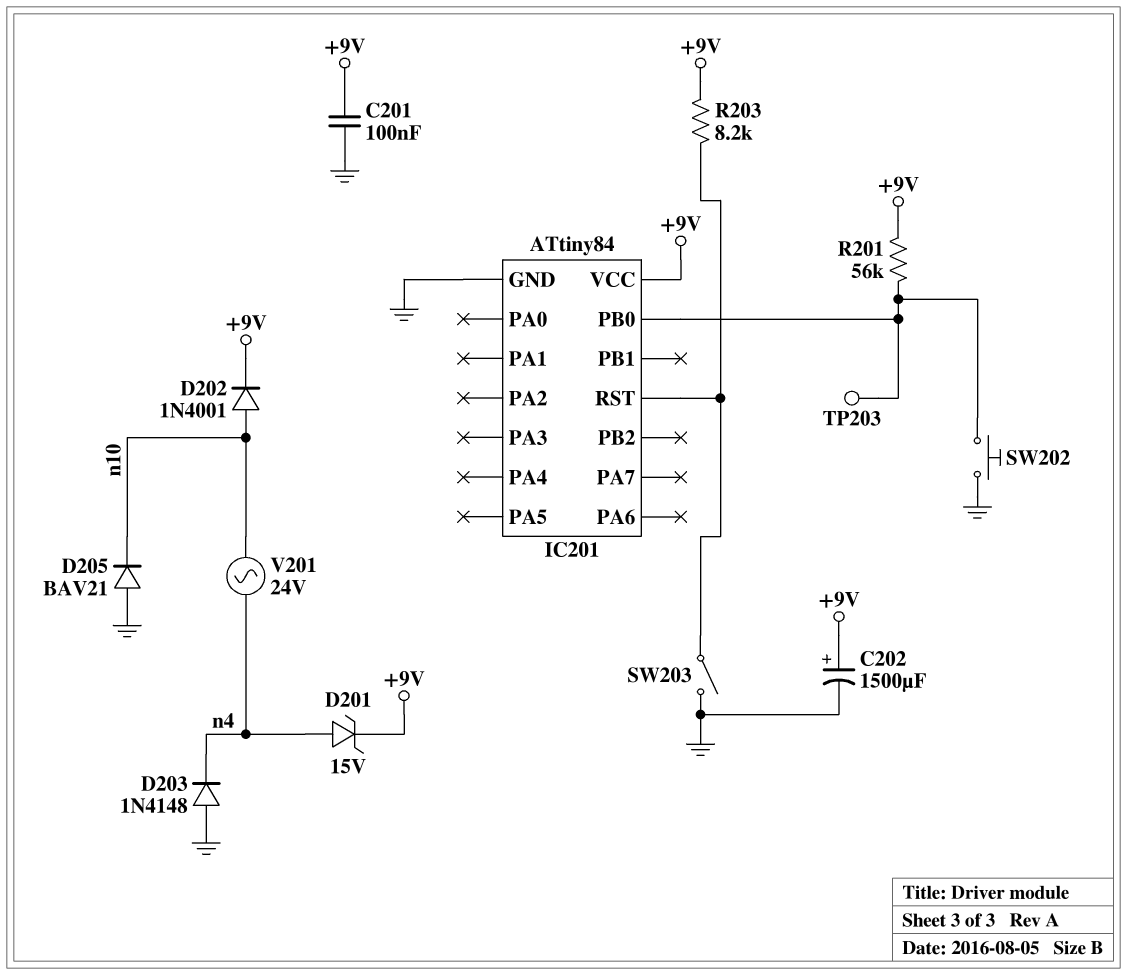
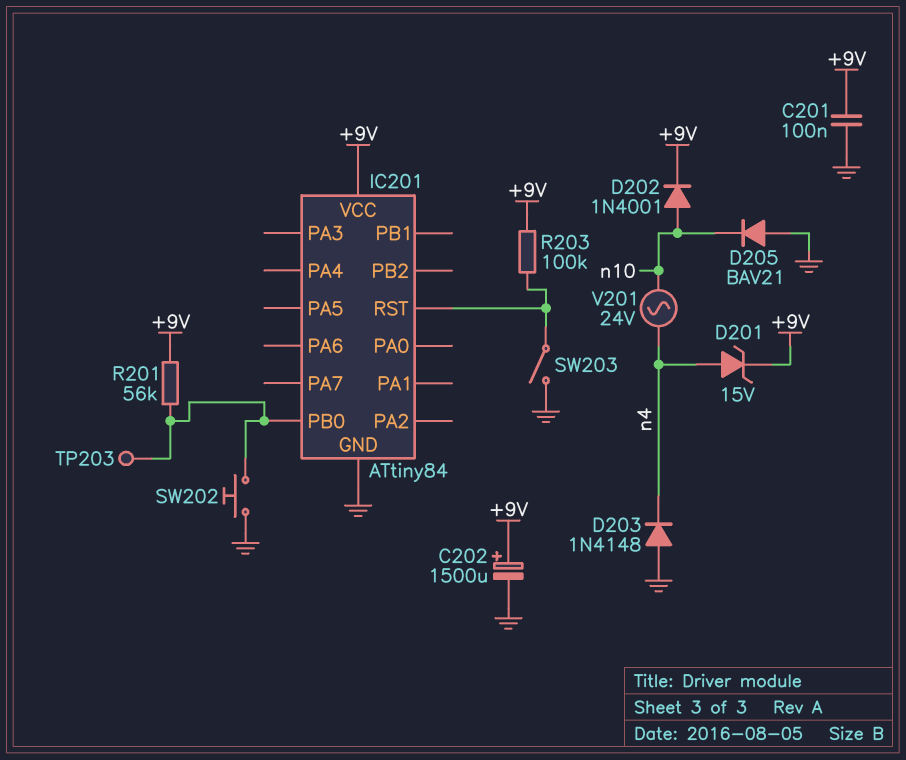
R203: 8.2k (+9V, IC201/RST) -> 100k (+9V, IC201/RST)

